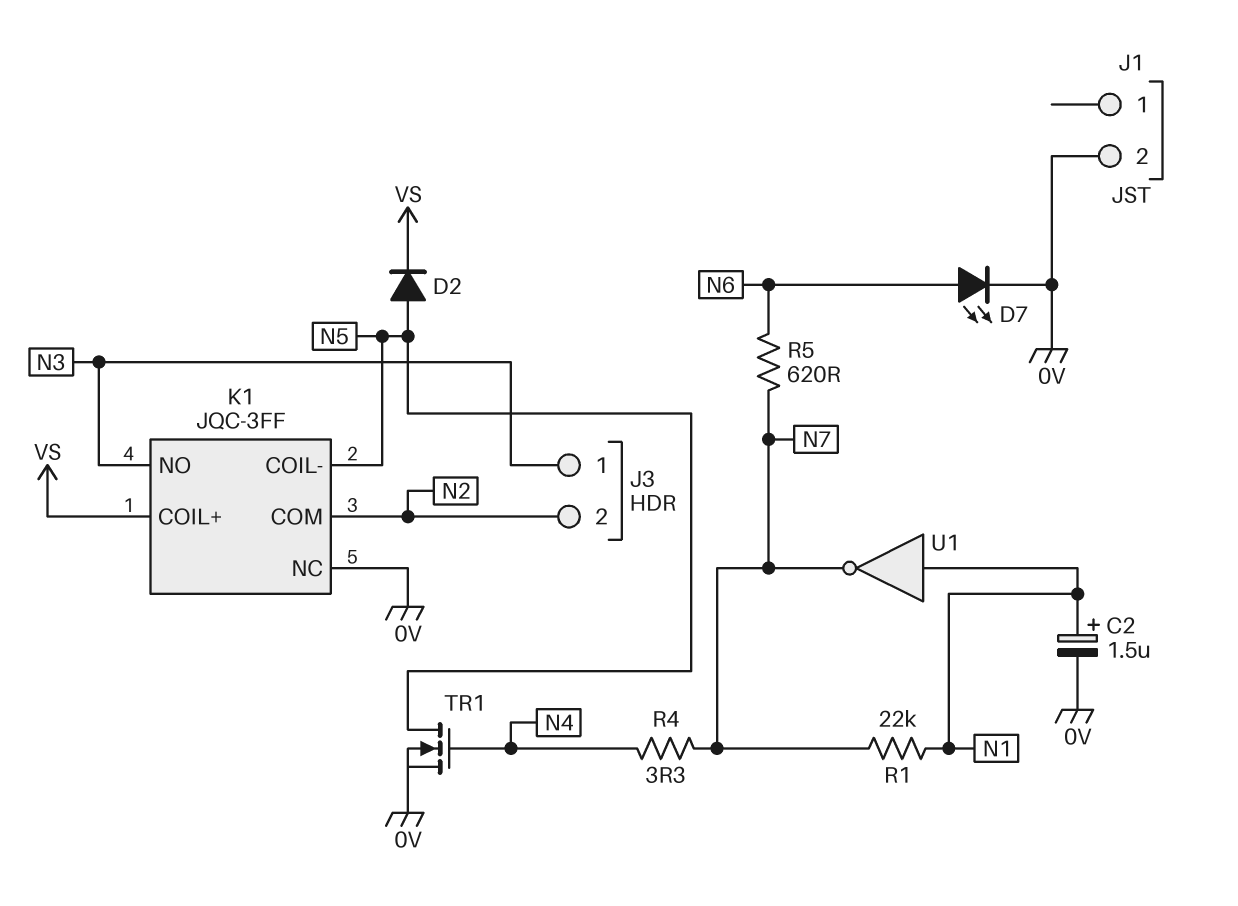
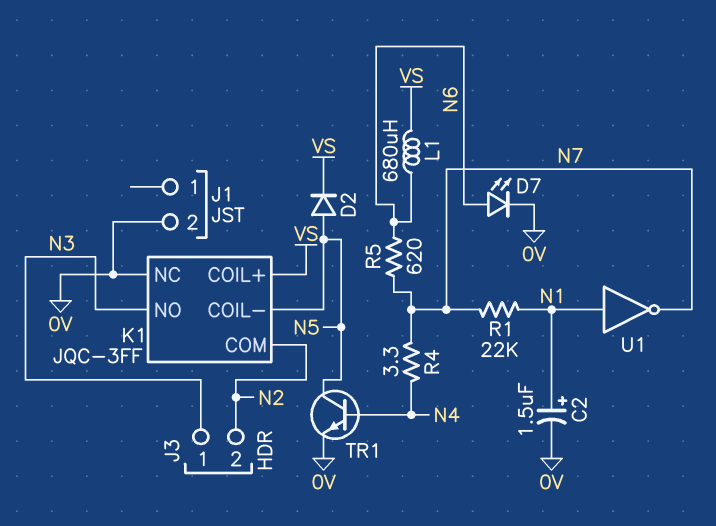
L1: none -> 680uH (N6, VS)
TR1: NMOS (G N4, D N5, S 0V) -> NPN (B N4, C N5, E 0V)

